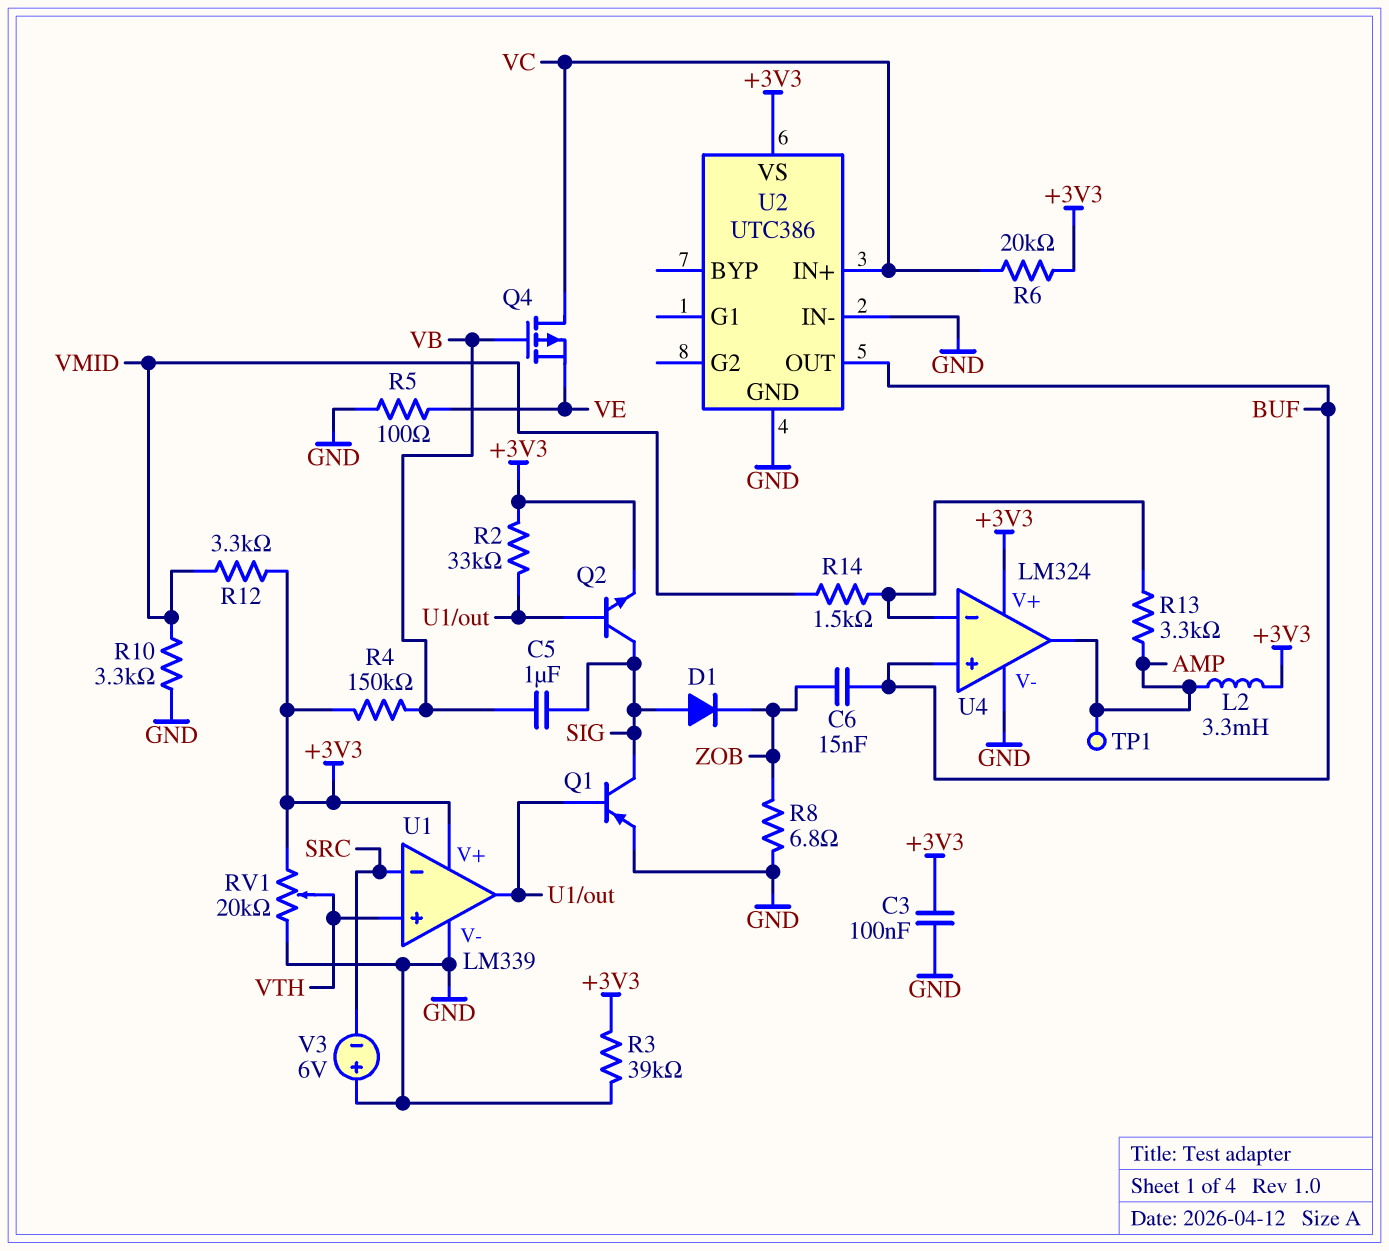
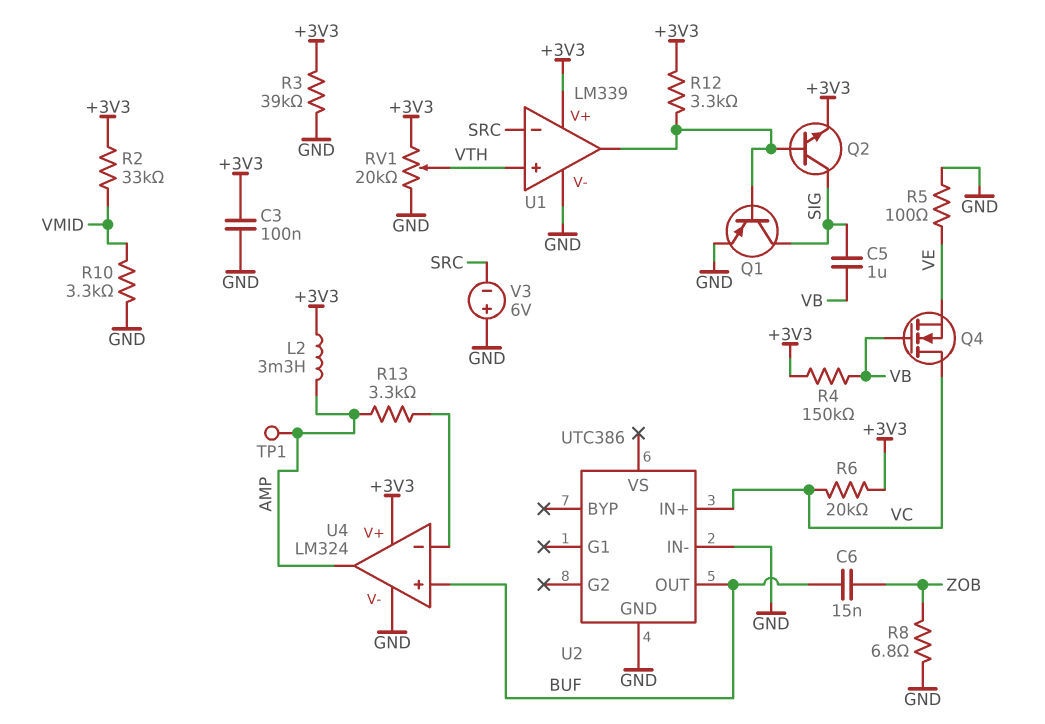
D1: diode (A SIG, K ZOB) -> none
Q4: PMOS (G VB, D VC, S VE) -> NMOS (G VB, D VC, S VE)
R2: 33k (+3V3, U1/out) -> 33k (+3V3, VMID)
R12: 3.3k (+3V3, VMID) -> 3.3k (+3V3, U1/out)
R14: 1.5k (U4/in-, VMID) -> none
U2 pin VS: +3V3 -> none

